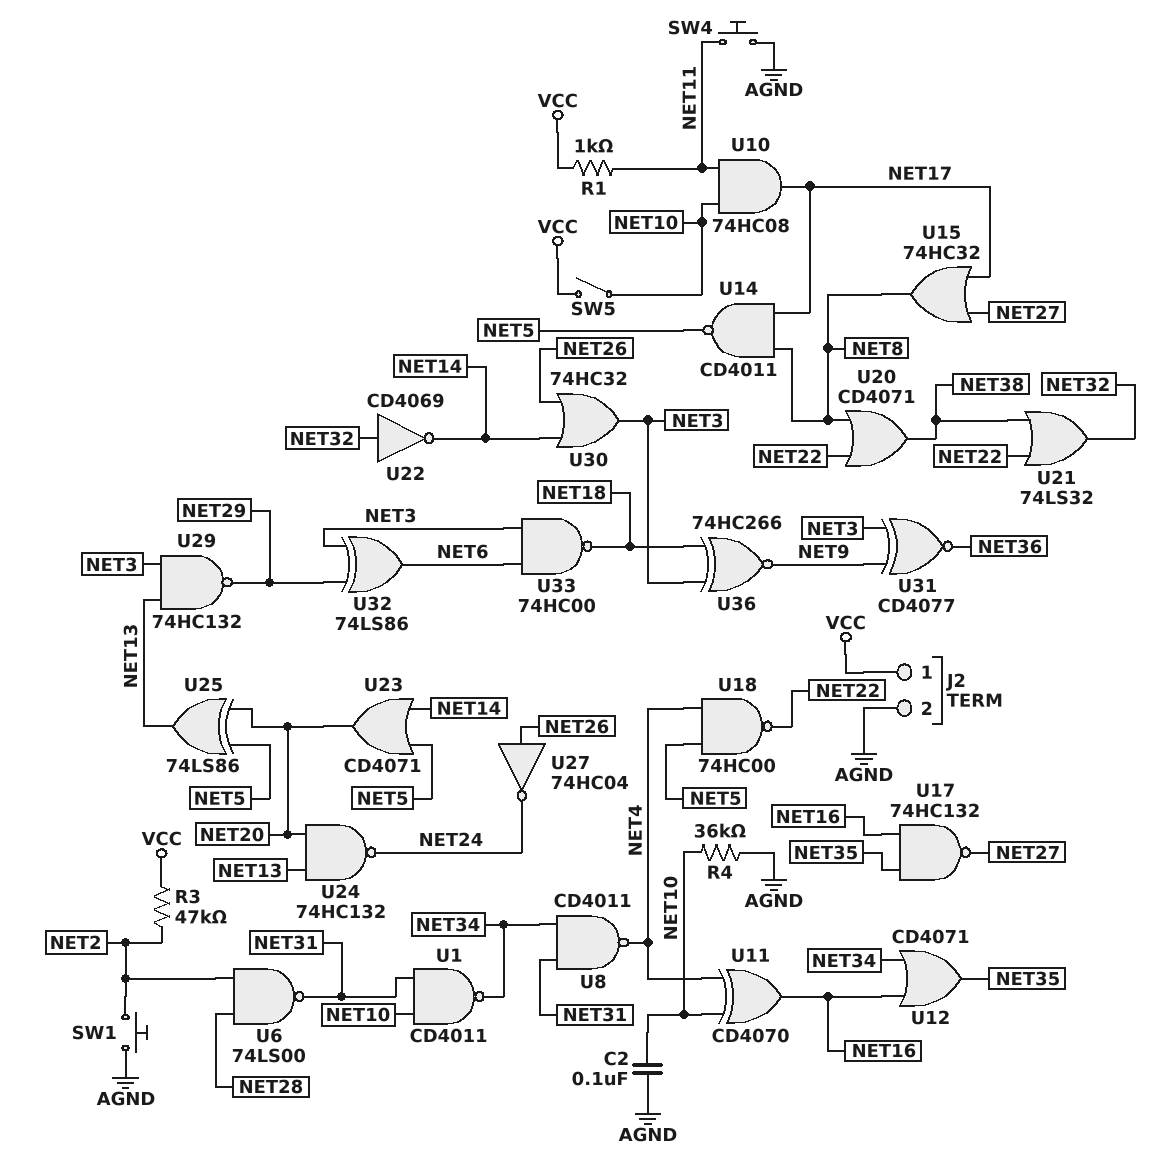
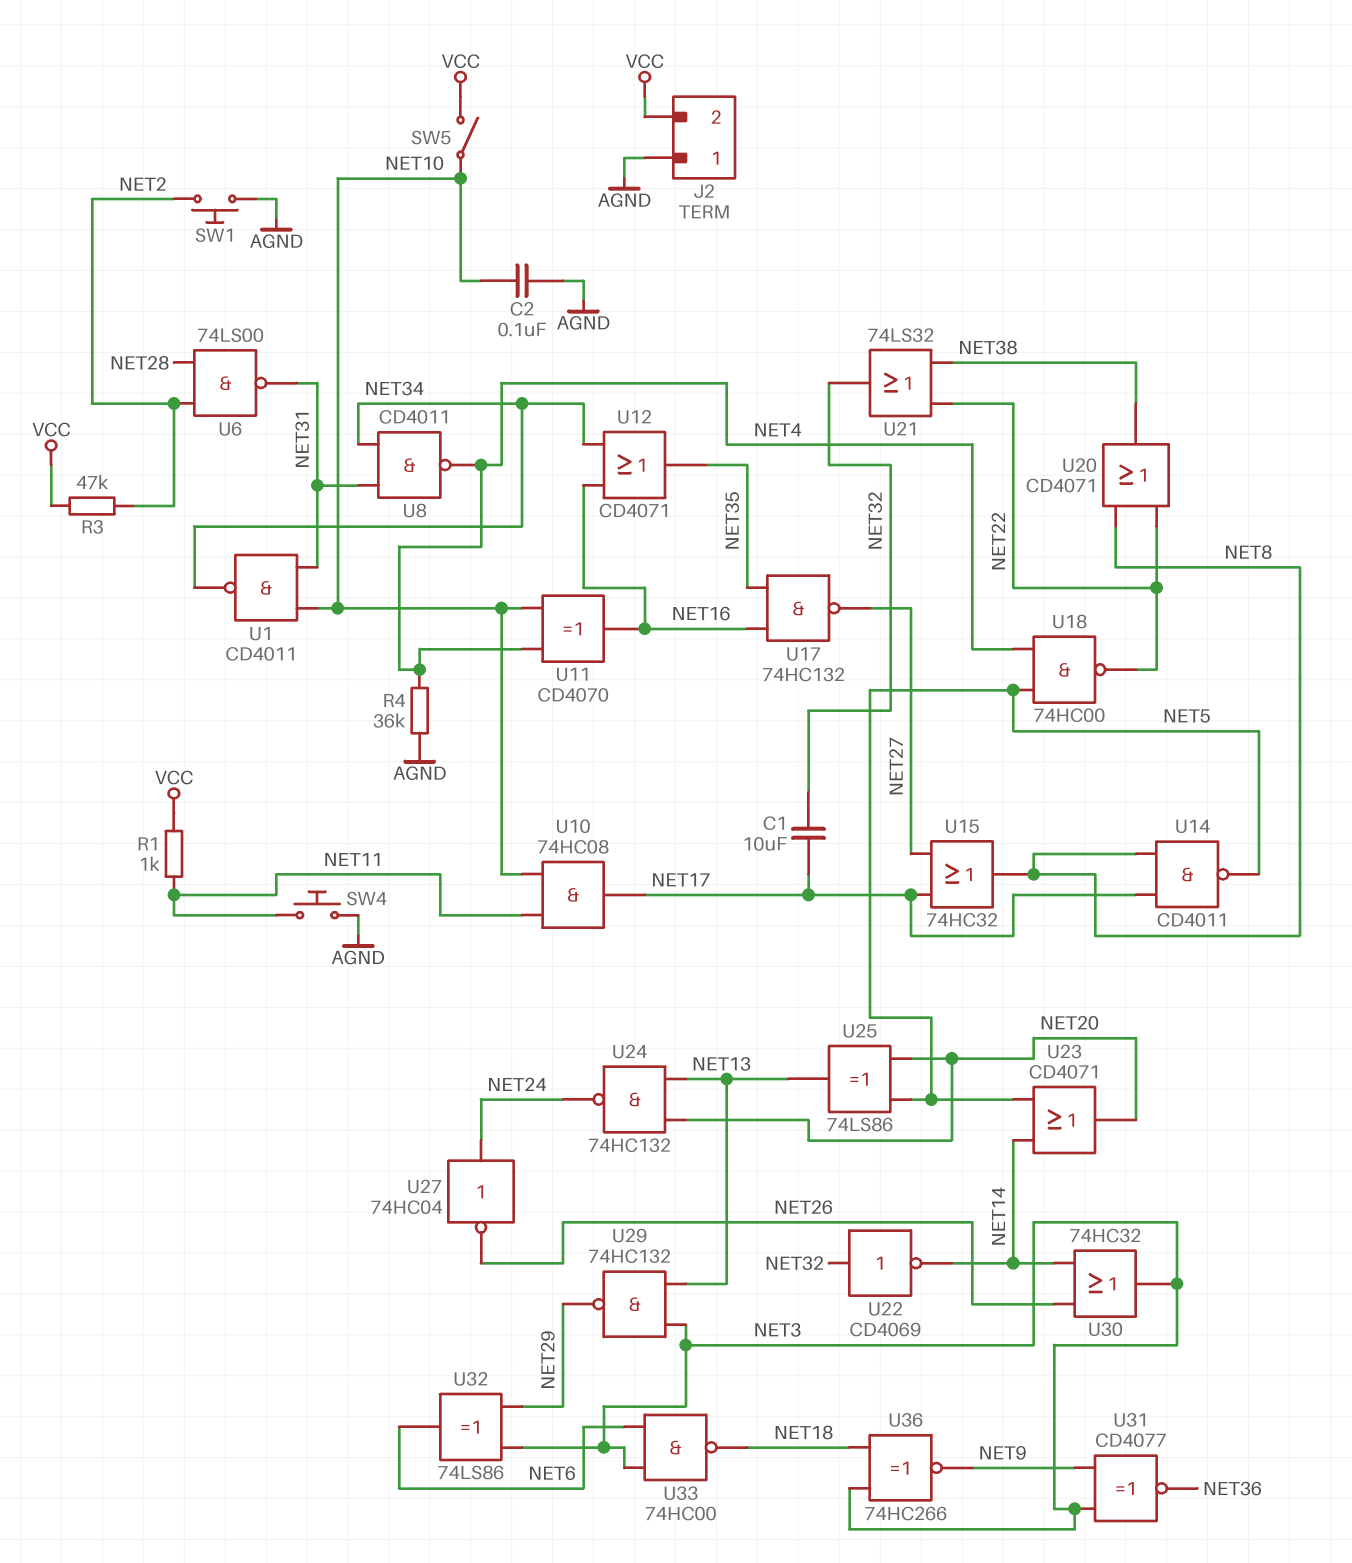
C1: none -> 10uF (NET17, NET32)
J2 pin 1: VCC -> AGND
J2 pin 2: AGND -> VCC
R4: 36k (AGND, NET10) -> 36k (AGND, NET4)
U27: NOT 74HC04 (in NET26, out NET24) -> NOT 74HC04 (in NET24, out NET26)

